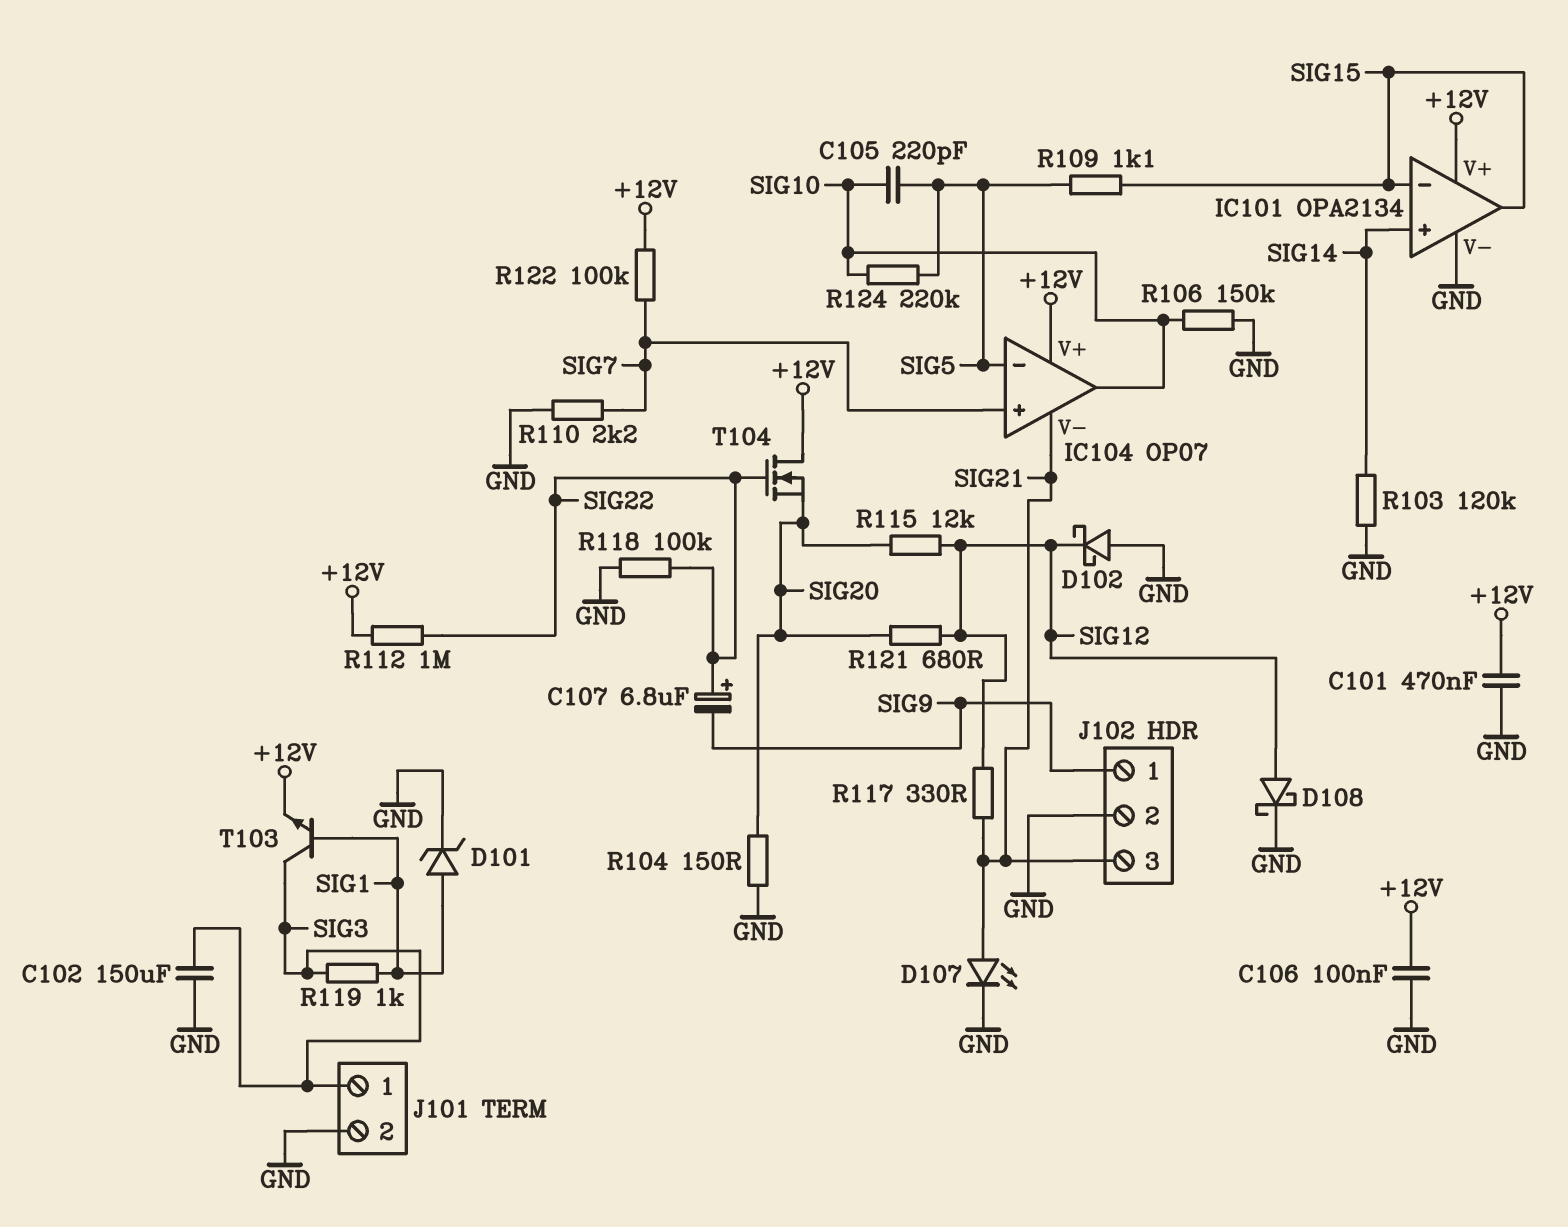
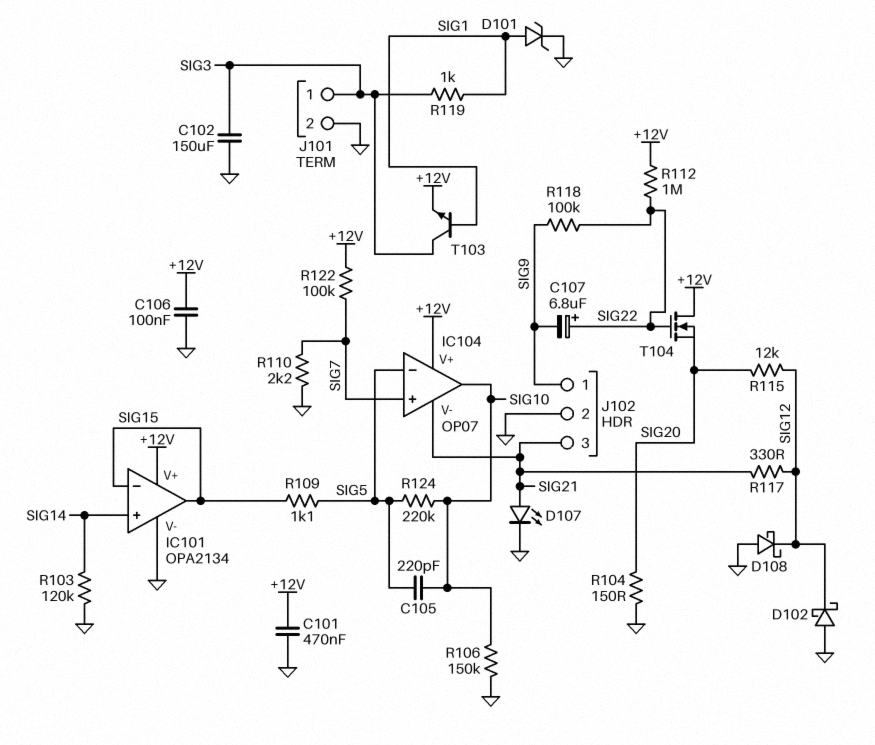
D108: schottky (A SIG12, K GND) -> schottky (A GND, K SIG12)
R118: 100k (GND, SIG22) -> 100k (SIG9, SIG22)
R121: 680 (SIG12, SIG20) -> none

